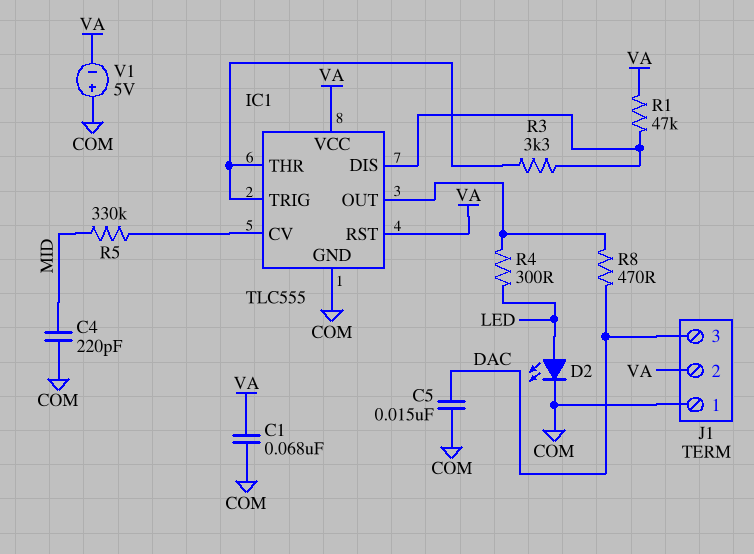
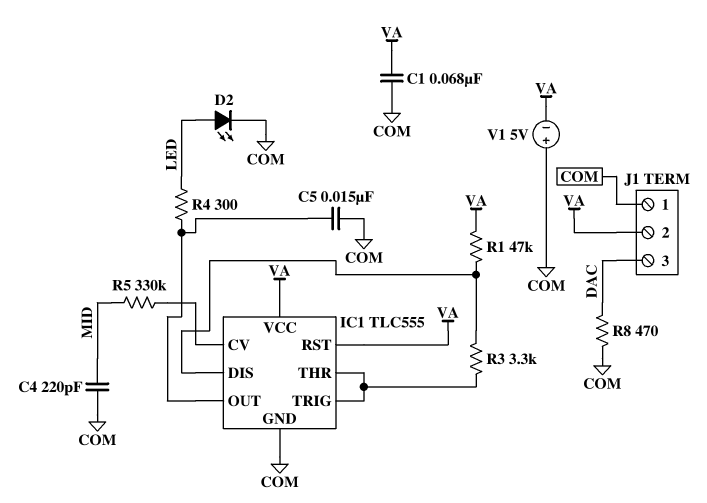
C5: 15nF (COM, DAC) -> 15nF (COM, IC1/OUT)
R8: 470 (DAC, IC1/OUT) -> 470 (COM, DAC)

